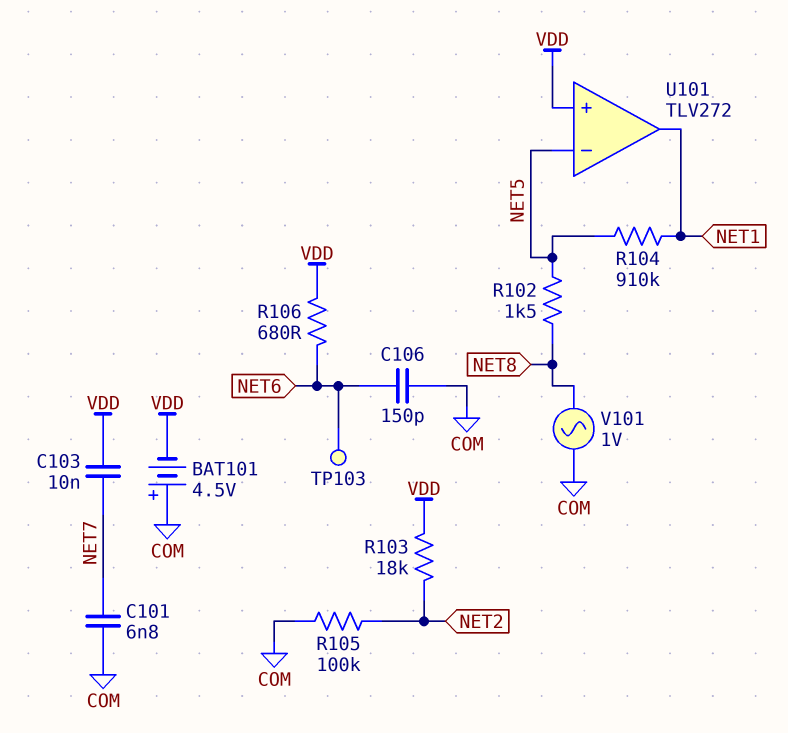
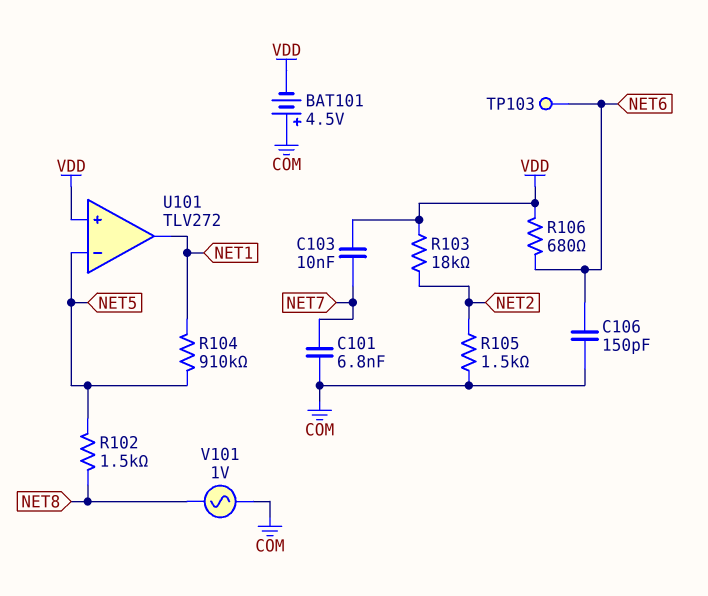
R105: 100k (COM, NET2) -> 1.5k (COM, NET2)

